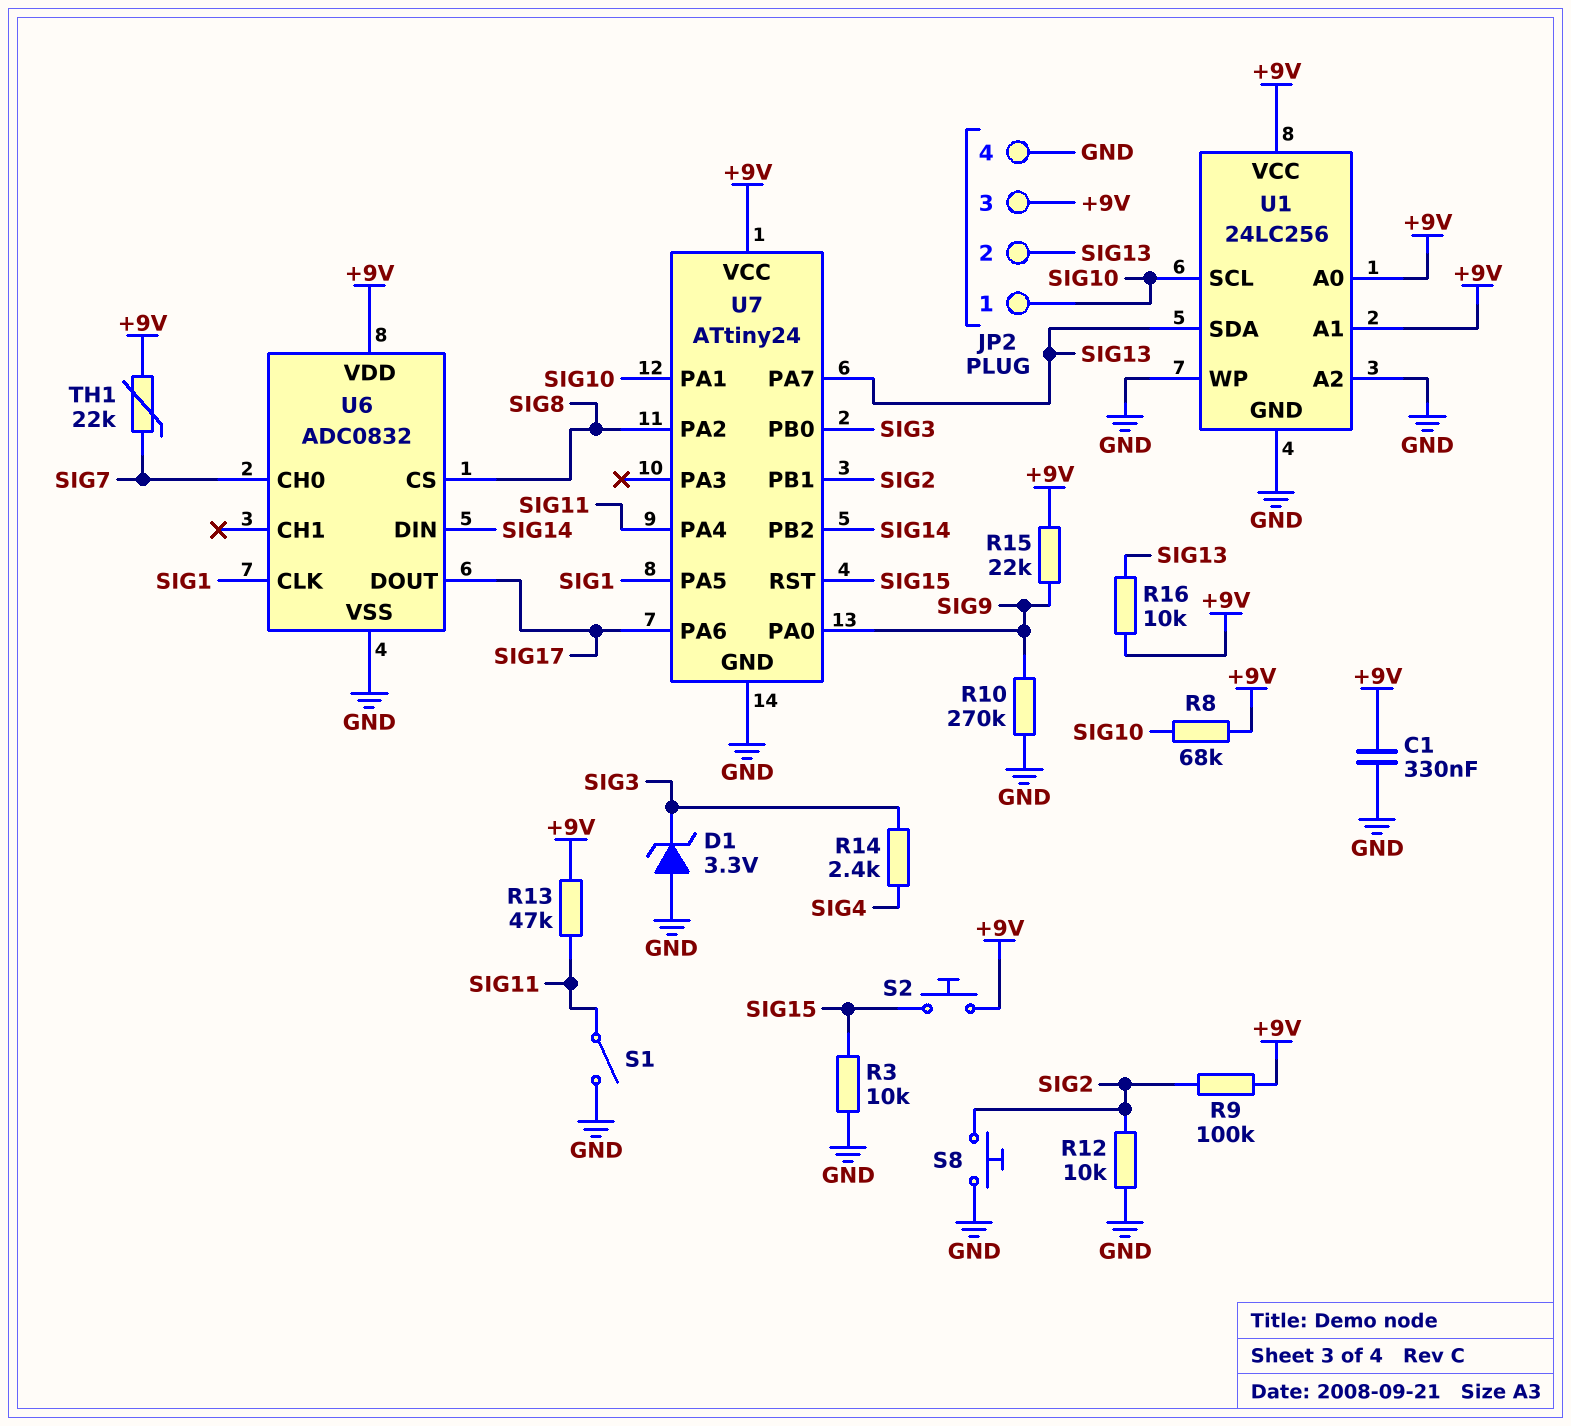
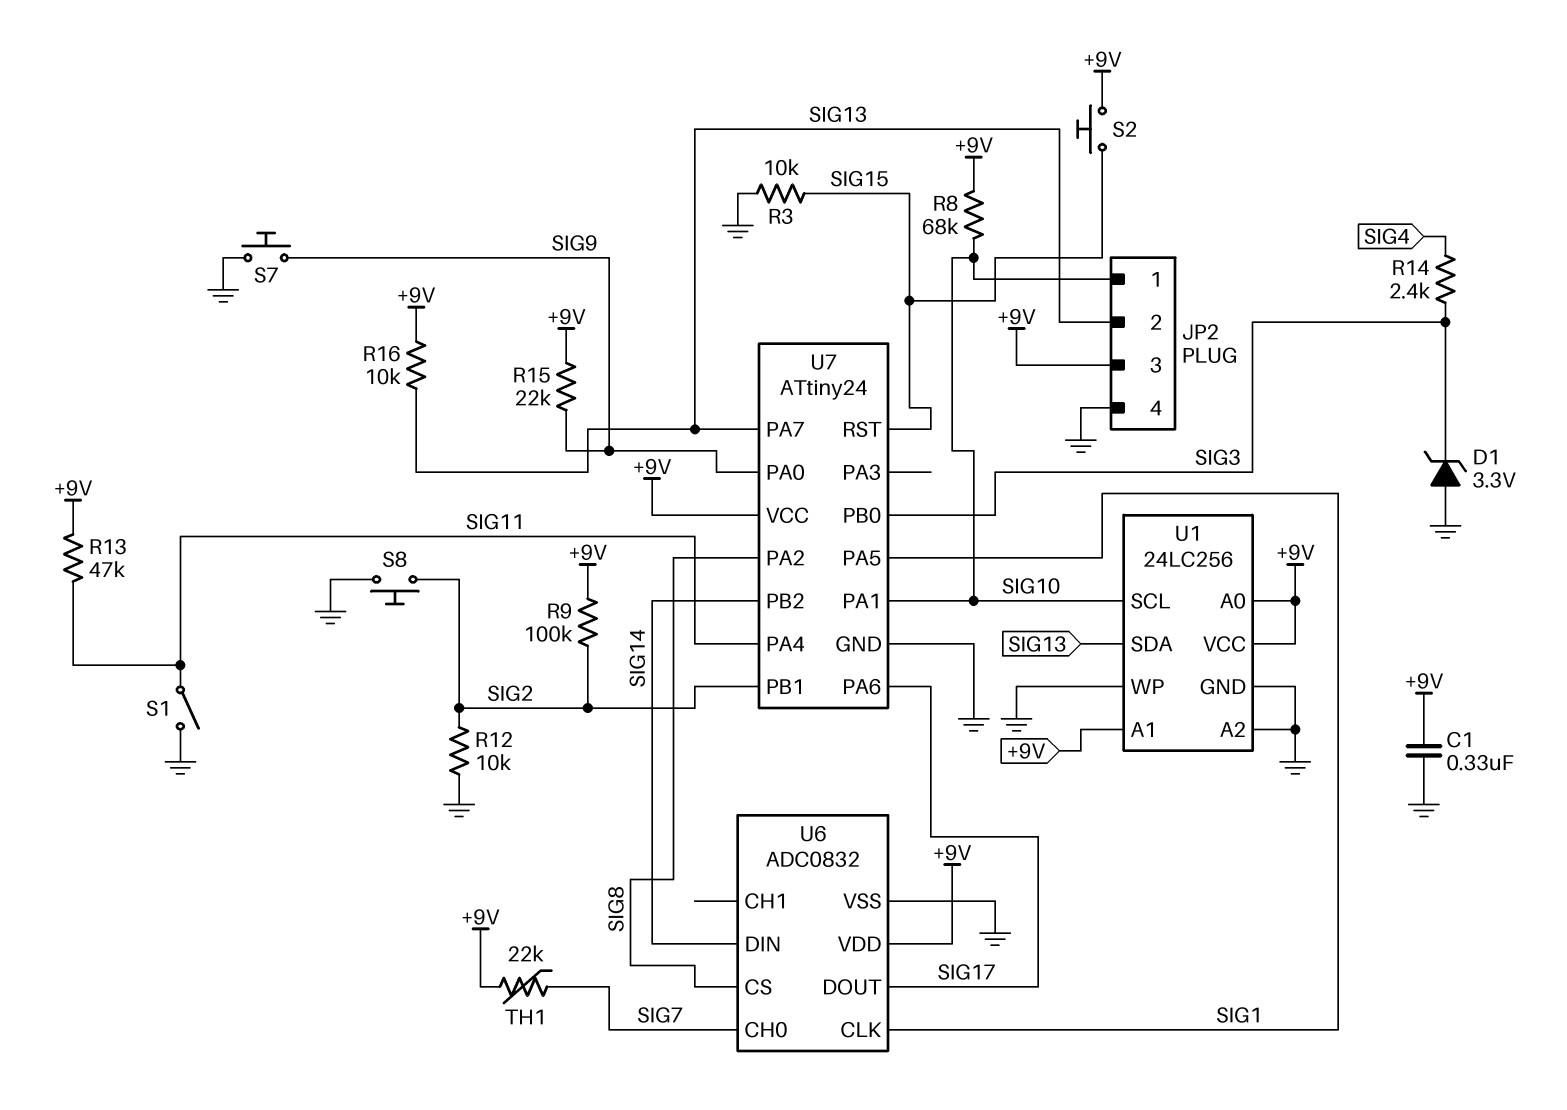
R10: 270k (GND, SIG9) -> none
S7: none -> button (GND, SIG9)

